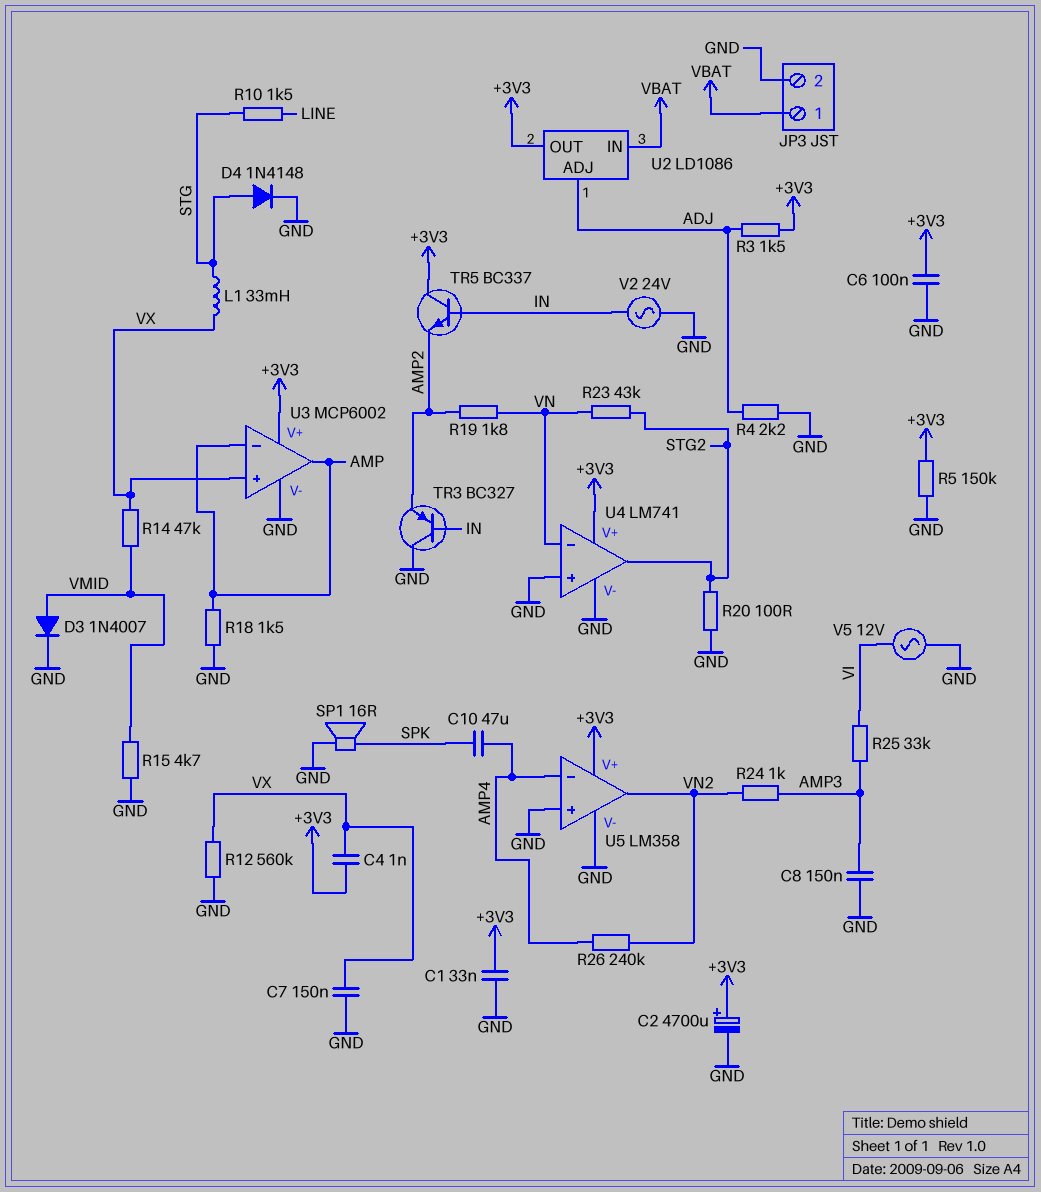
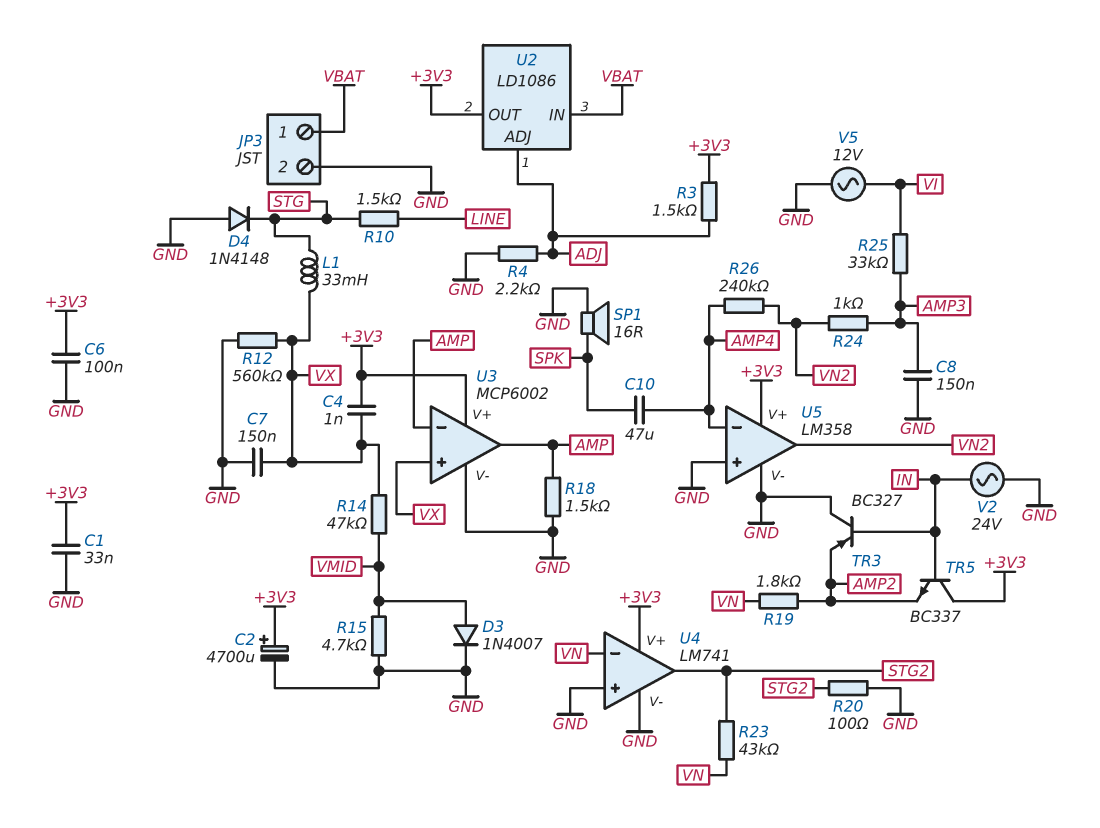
D4: diode 1N4148 (A STG, K GND) -> diode 1N4148 (A GND, K STG)
R5: 150k (+3V3, GND) -> none

